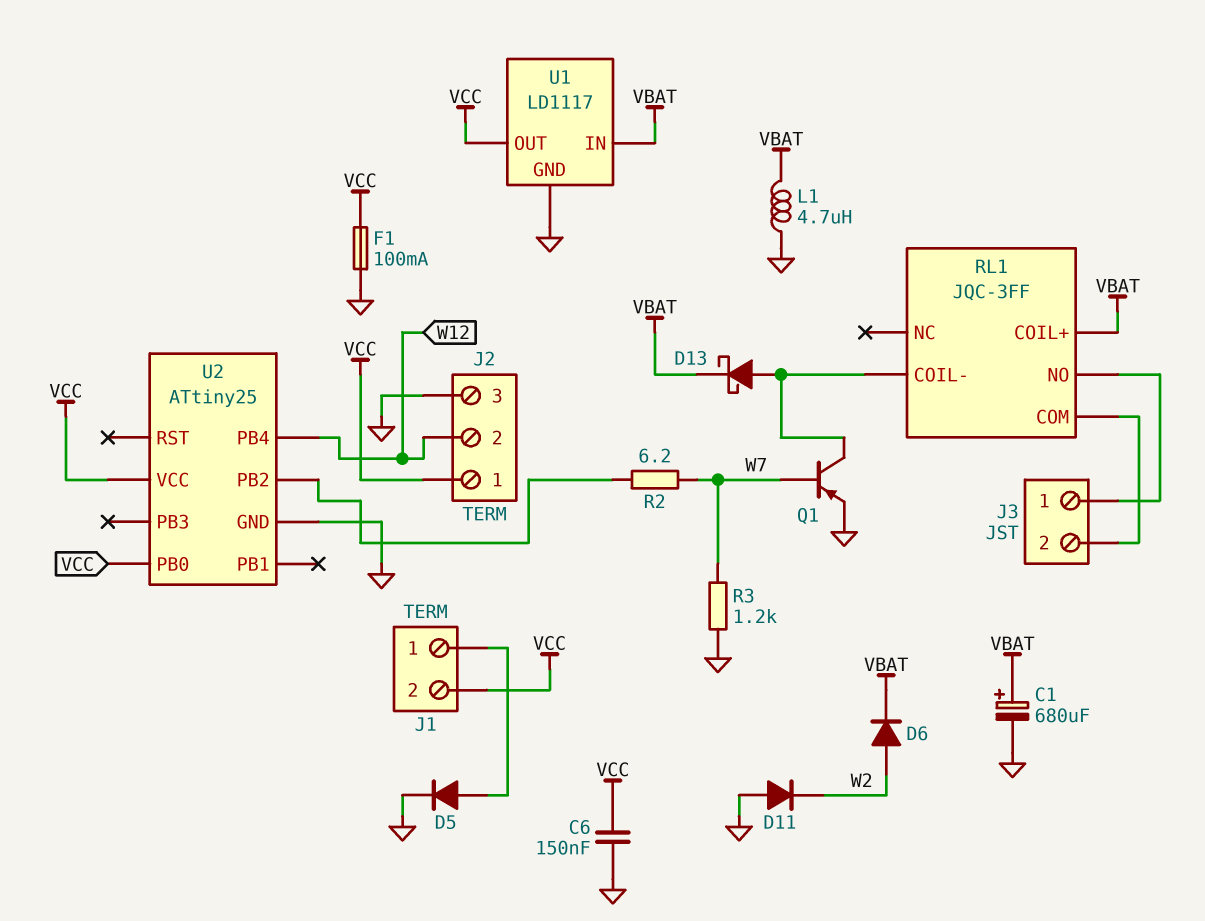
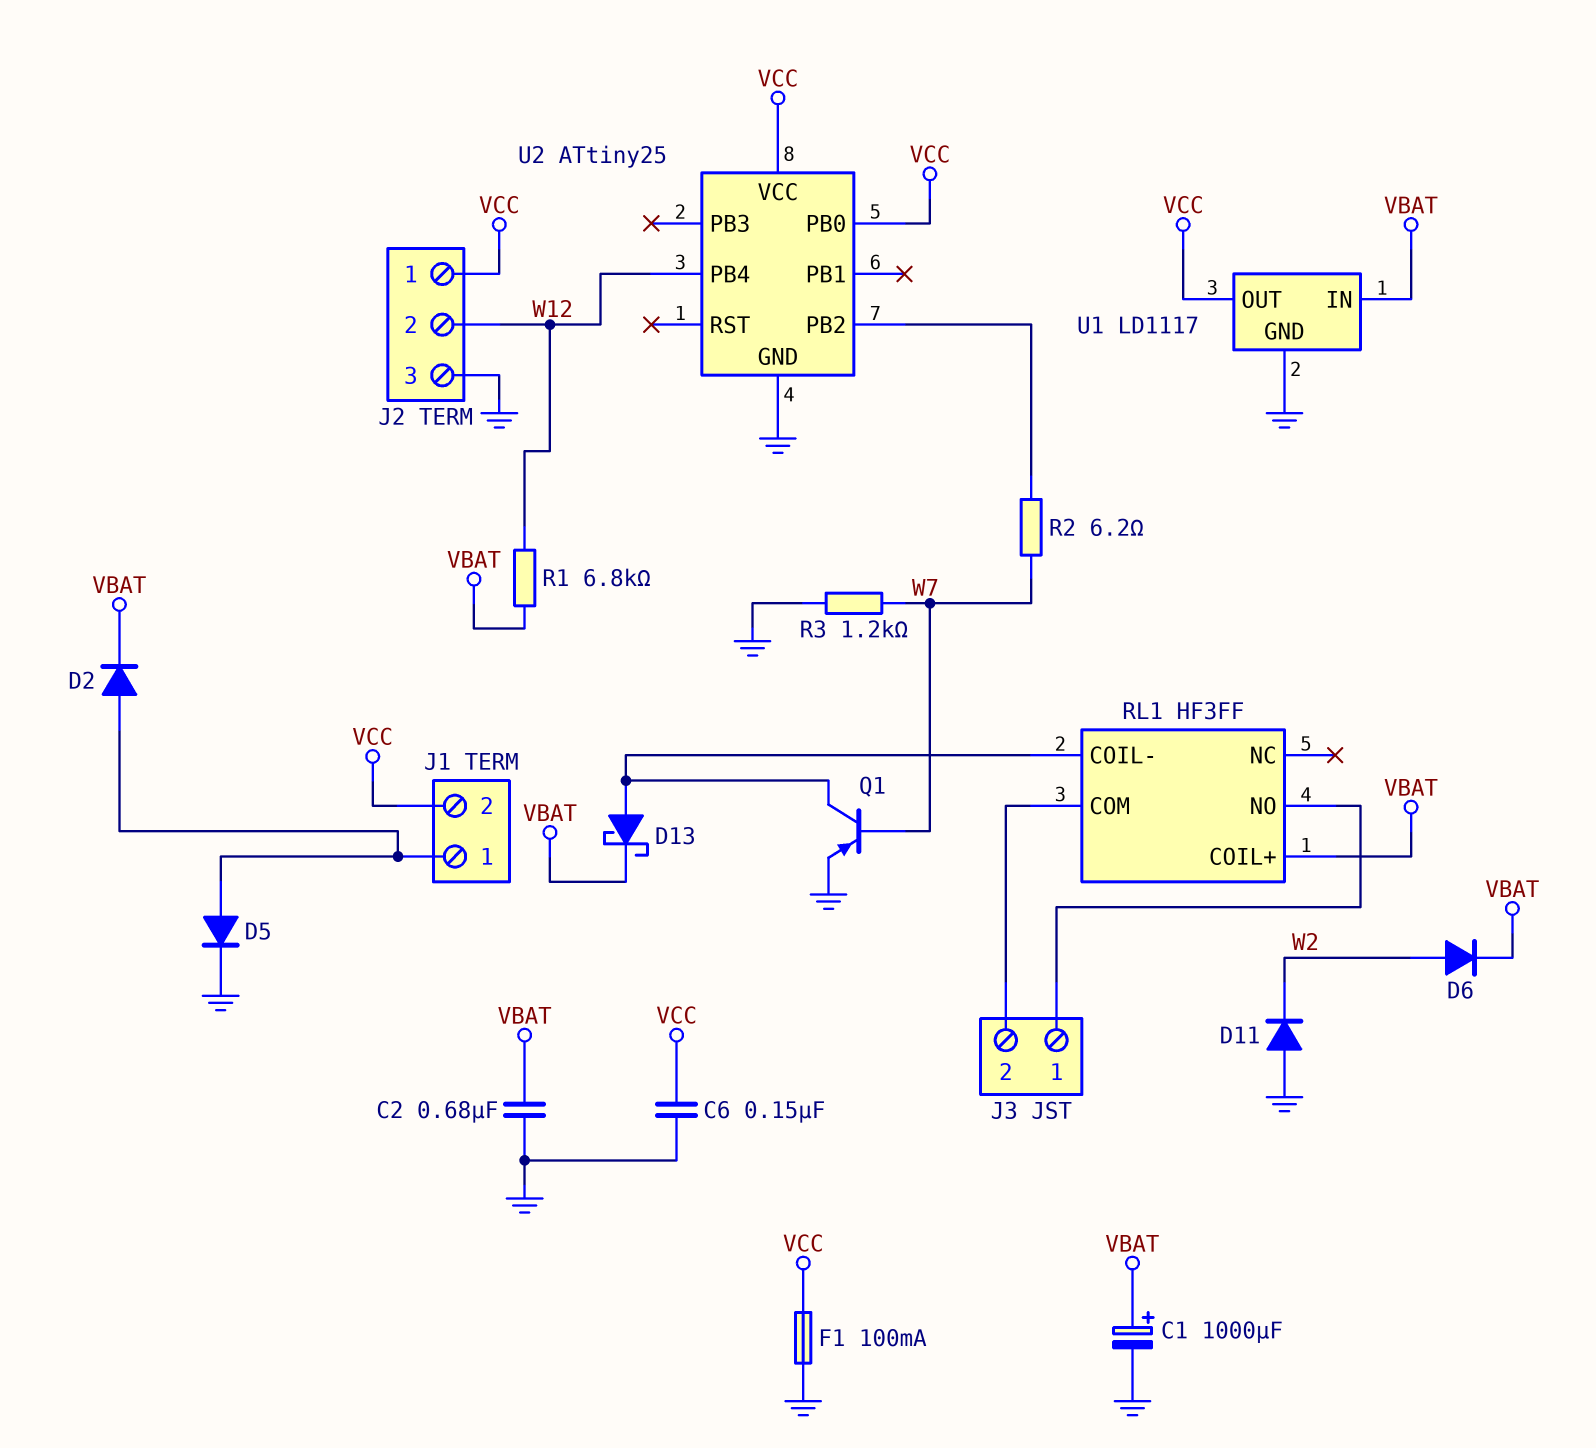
C1: 680uF (plus VBAT, minus GND) -> 1000uF (plus VBAT, minus GND)
C2: none -> 680nF (GND, VBAT)
D2: none -> diode (A J1/1, K VBAT)
L1: 4.7uH (GND, VBAT) -> none
R1: none -> 6.8k (VBAT, W12)
RL1: JQC-3FF -> HF3FF

